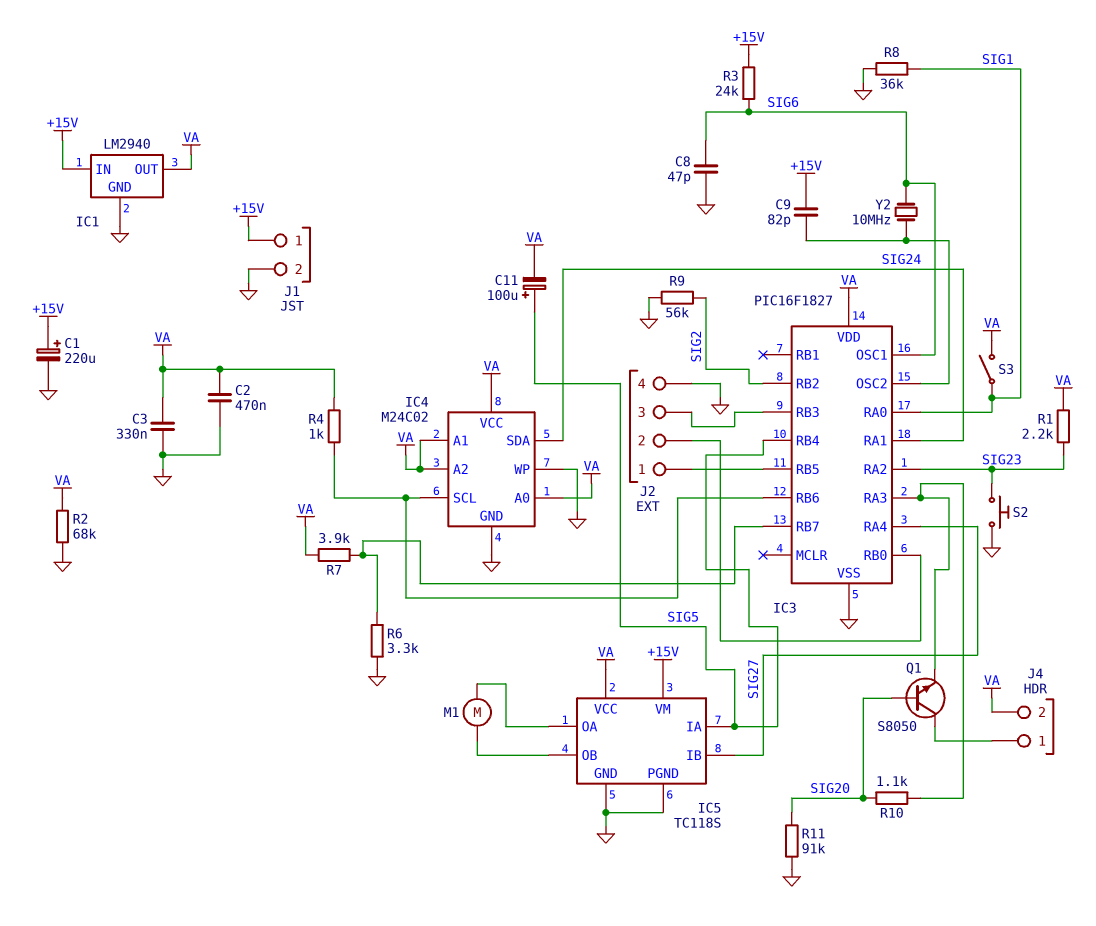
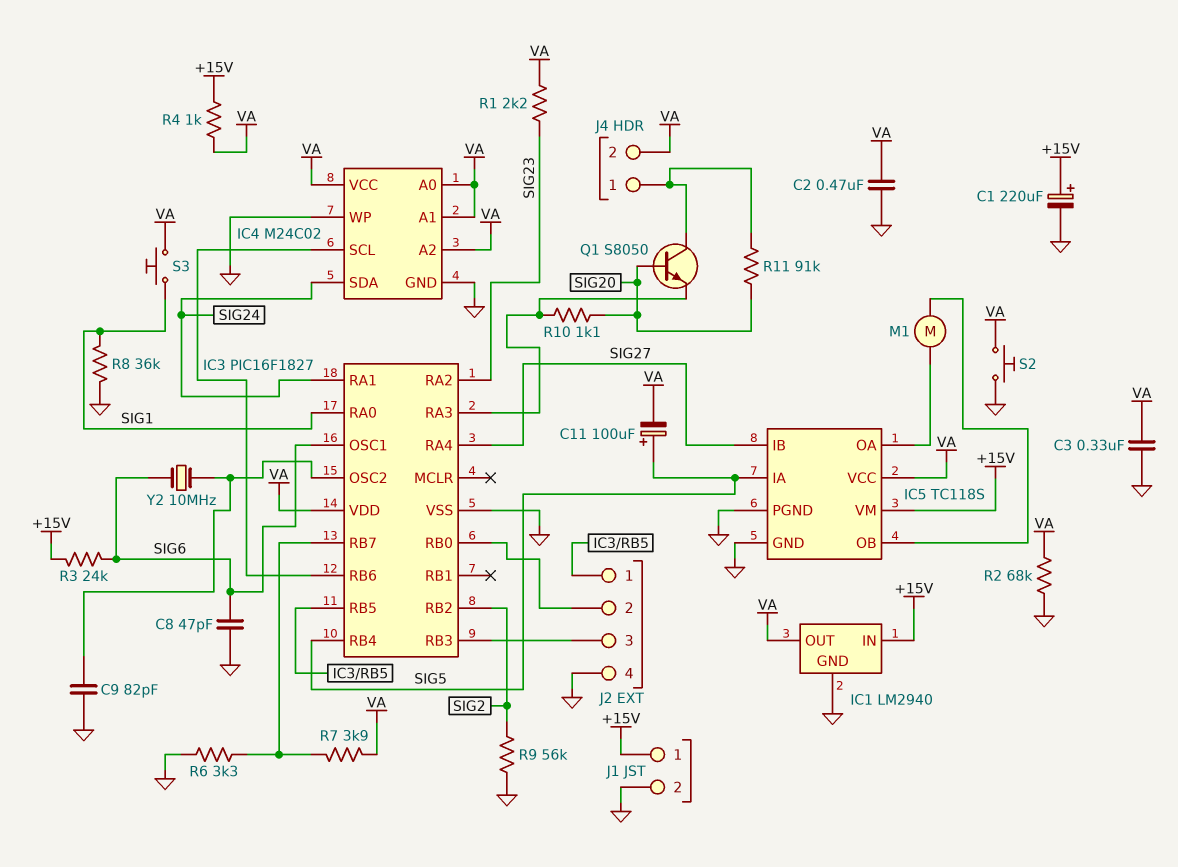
C9: 82pF (+15V, IC3/OSC2) -> 82pF (GND, IC3/OSC2)
R4: 1k (IC3/RB6, VA) -> 1k (+15V, VA)
R11: 91k (GND, SIG20) -> 91k (J4/1, SIG20)
S2: button (GND, SIG23) -> button (GND, VA)
S3: switch (SIG1, VA) -> button (SIG1, VA)

